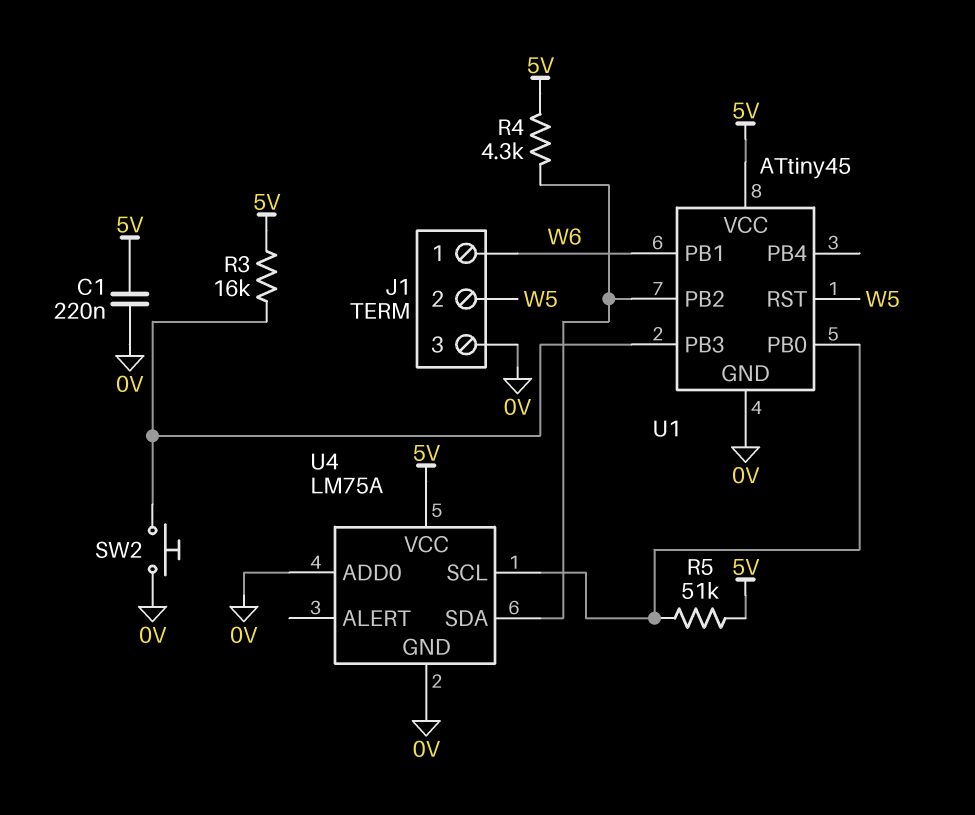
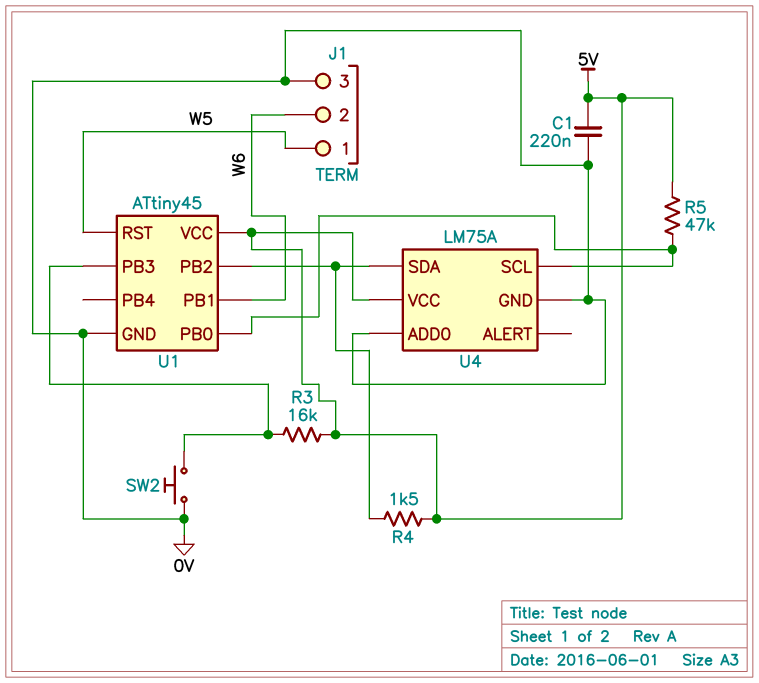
J1 pin 1: W6 -> W5
J1 pin 2: W5 -> W6
R4: 4.3k (5V, U1/PB2) -> 1.5k (5V, U1/PB2)
R5: 51k (5V, U1/PB0) -> 47k (5V, U1/PB0)

